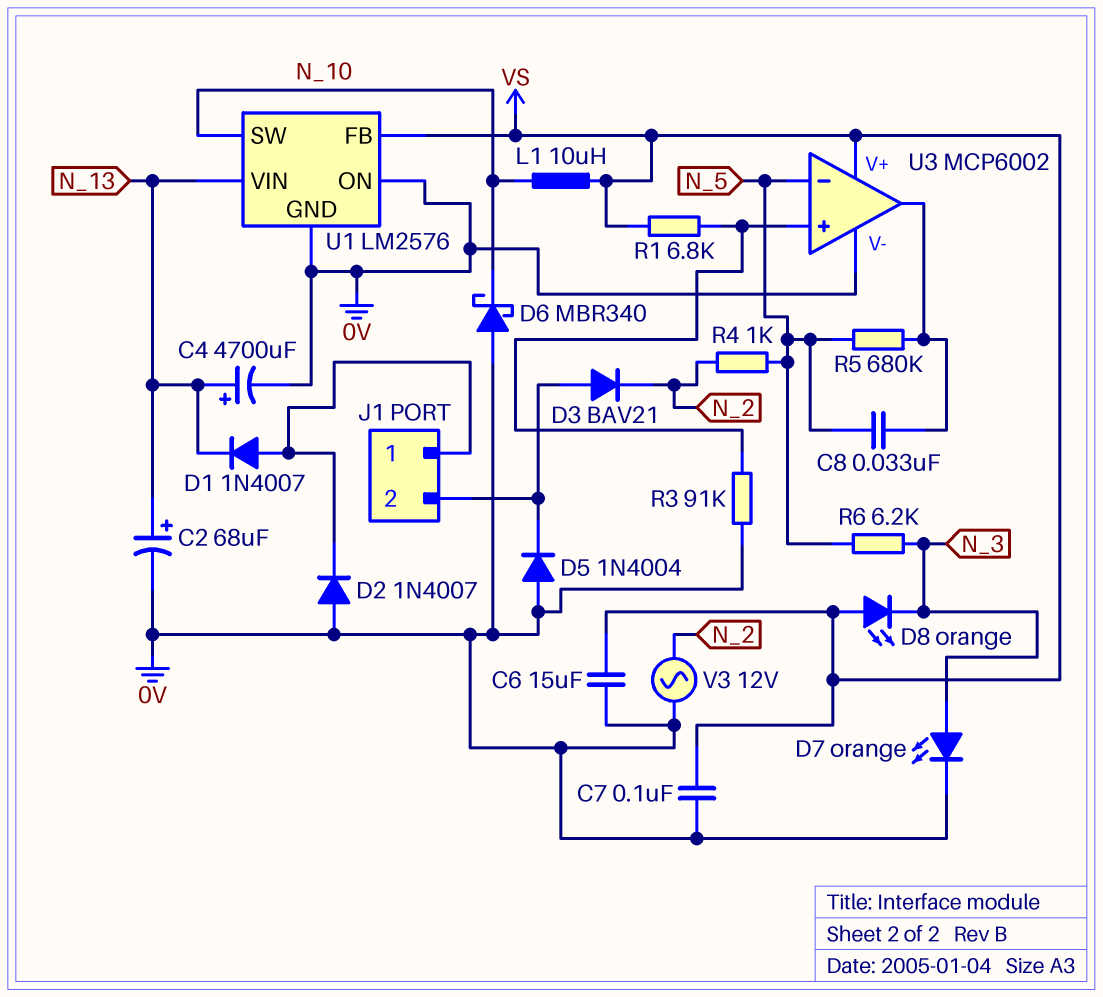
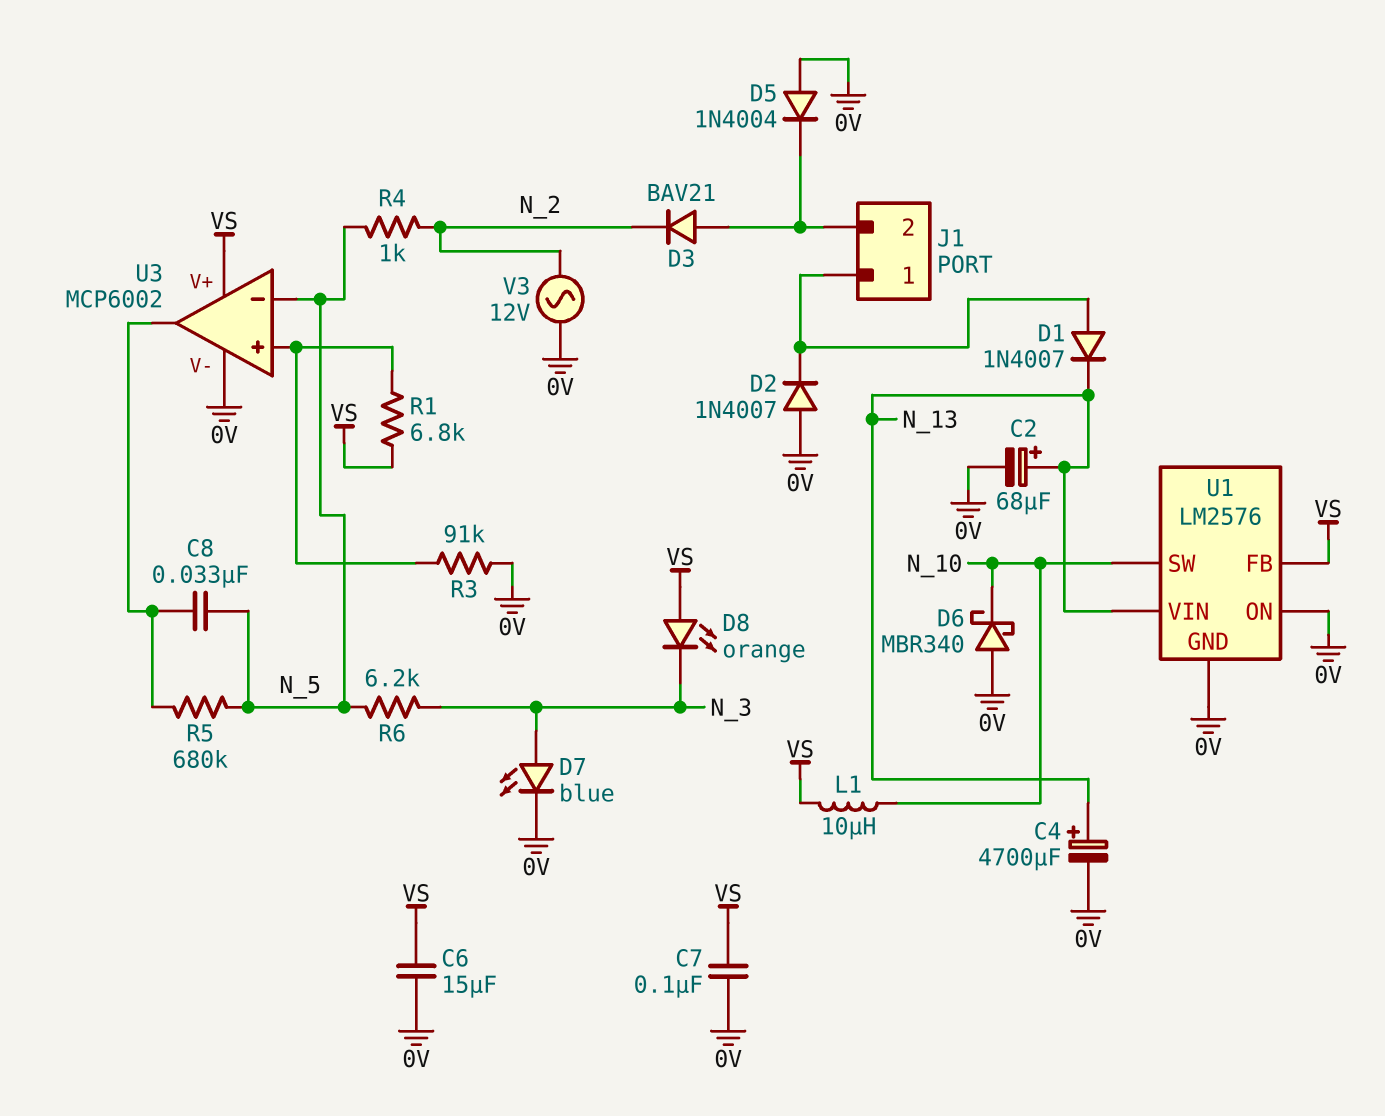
D7: LED orange (A N_3, K 0V) -> LED blue (A N_3, K 0V)

